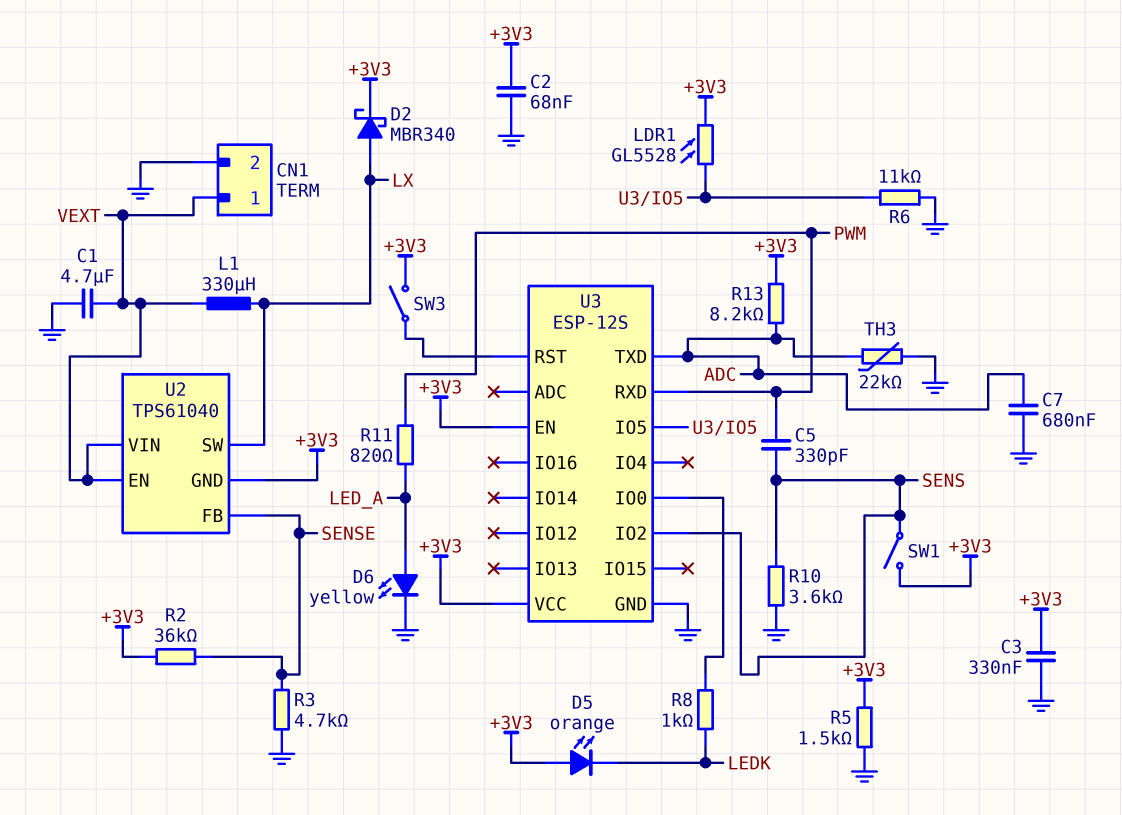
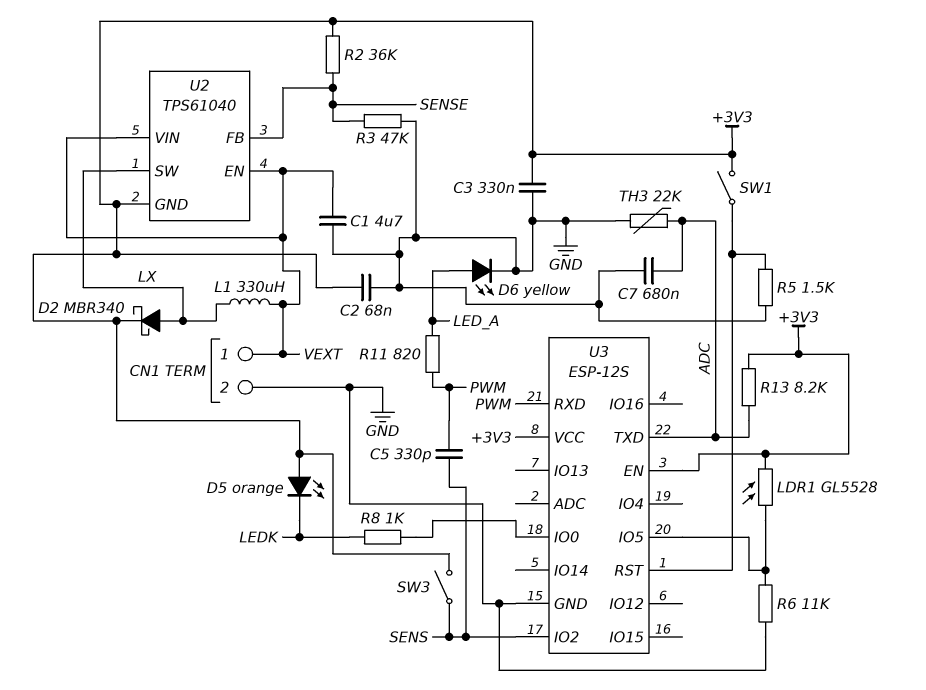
R3: 4.7k (GND, SENSE) -> 47k (GND, SENSE)
R5: 1.5k (+3V3, GND) -> 1.5k (GND, U3/RST)
R10: 3.6k (GND, SENS) -> none
SW1: switch (+3V3, SENS) -> switch (+3V3, U3/RST)
SW3: switch (+3V3, U3/RST) -> switch (+3V3, SENS)

